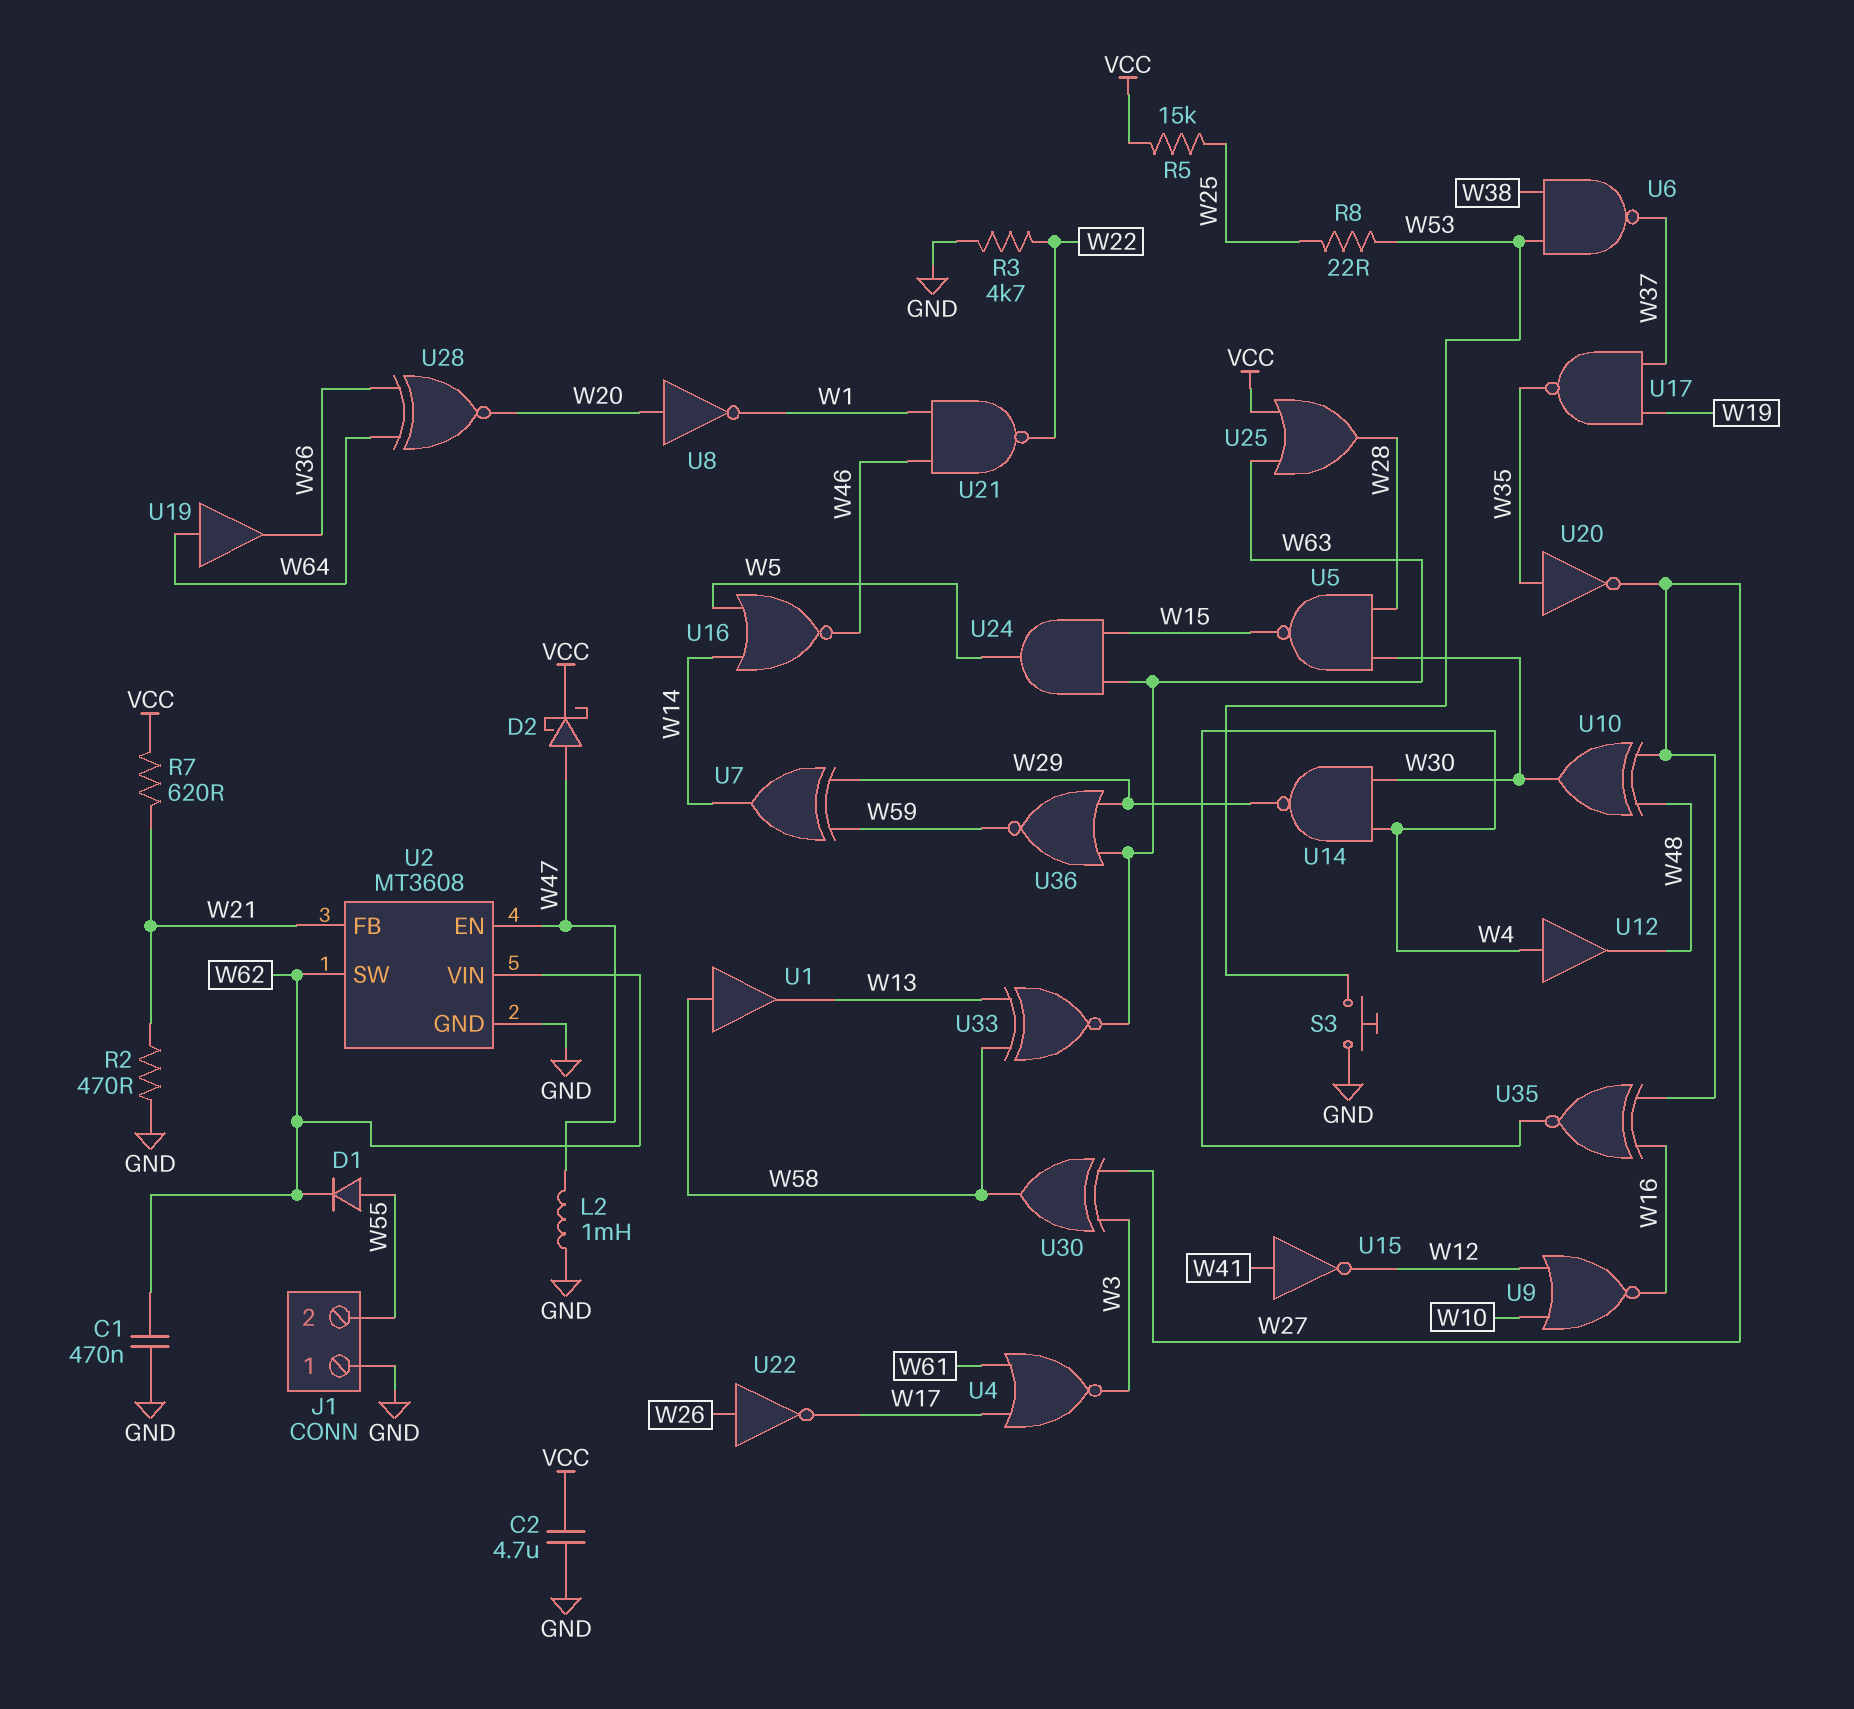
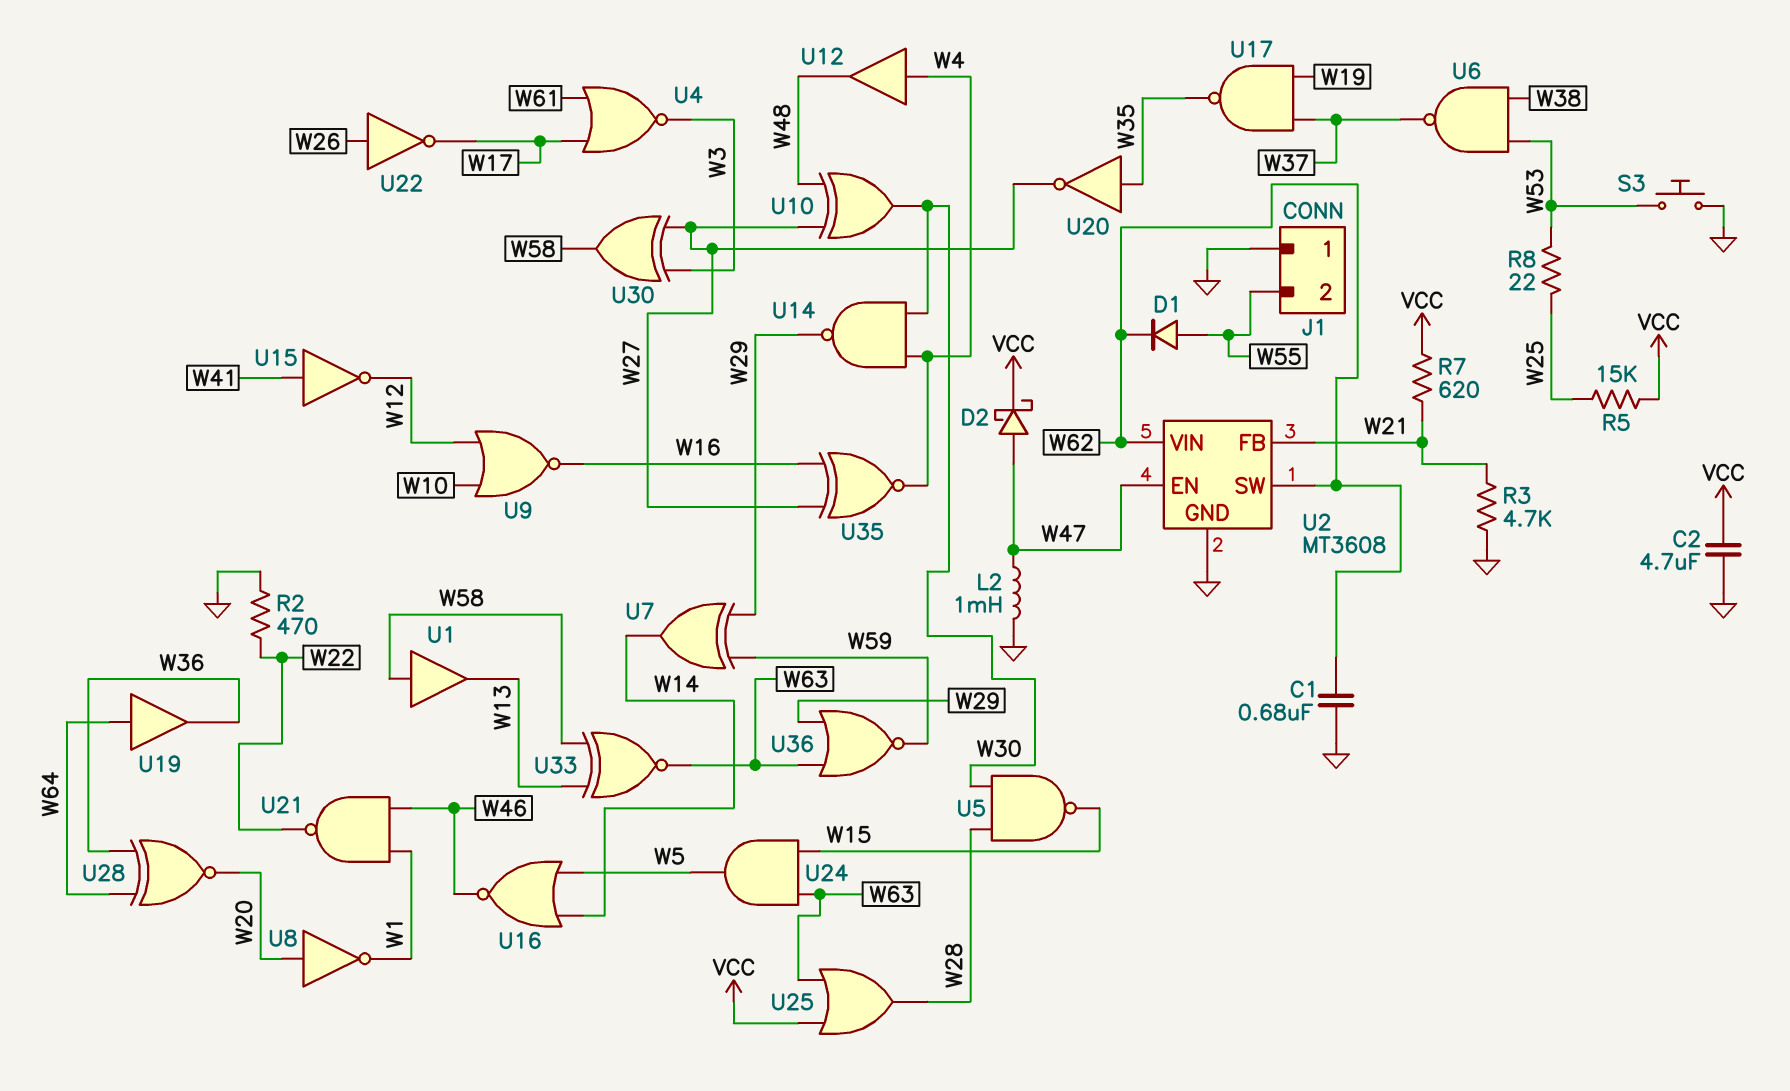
C1: 470nF (GND, W62) -> 680nF (GND, W62)
R2: 470 (GND, W21) -> 470 (GND, W22)
R3: 4.7k (GND, W22) -> 4.7k (GND, W21)

